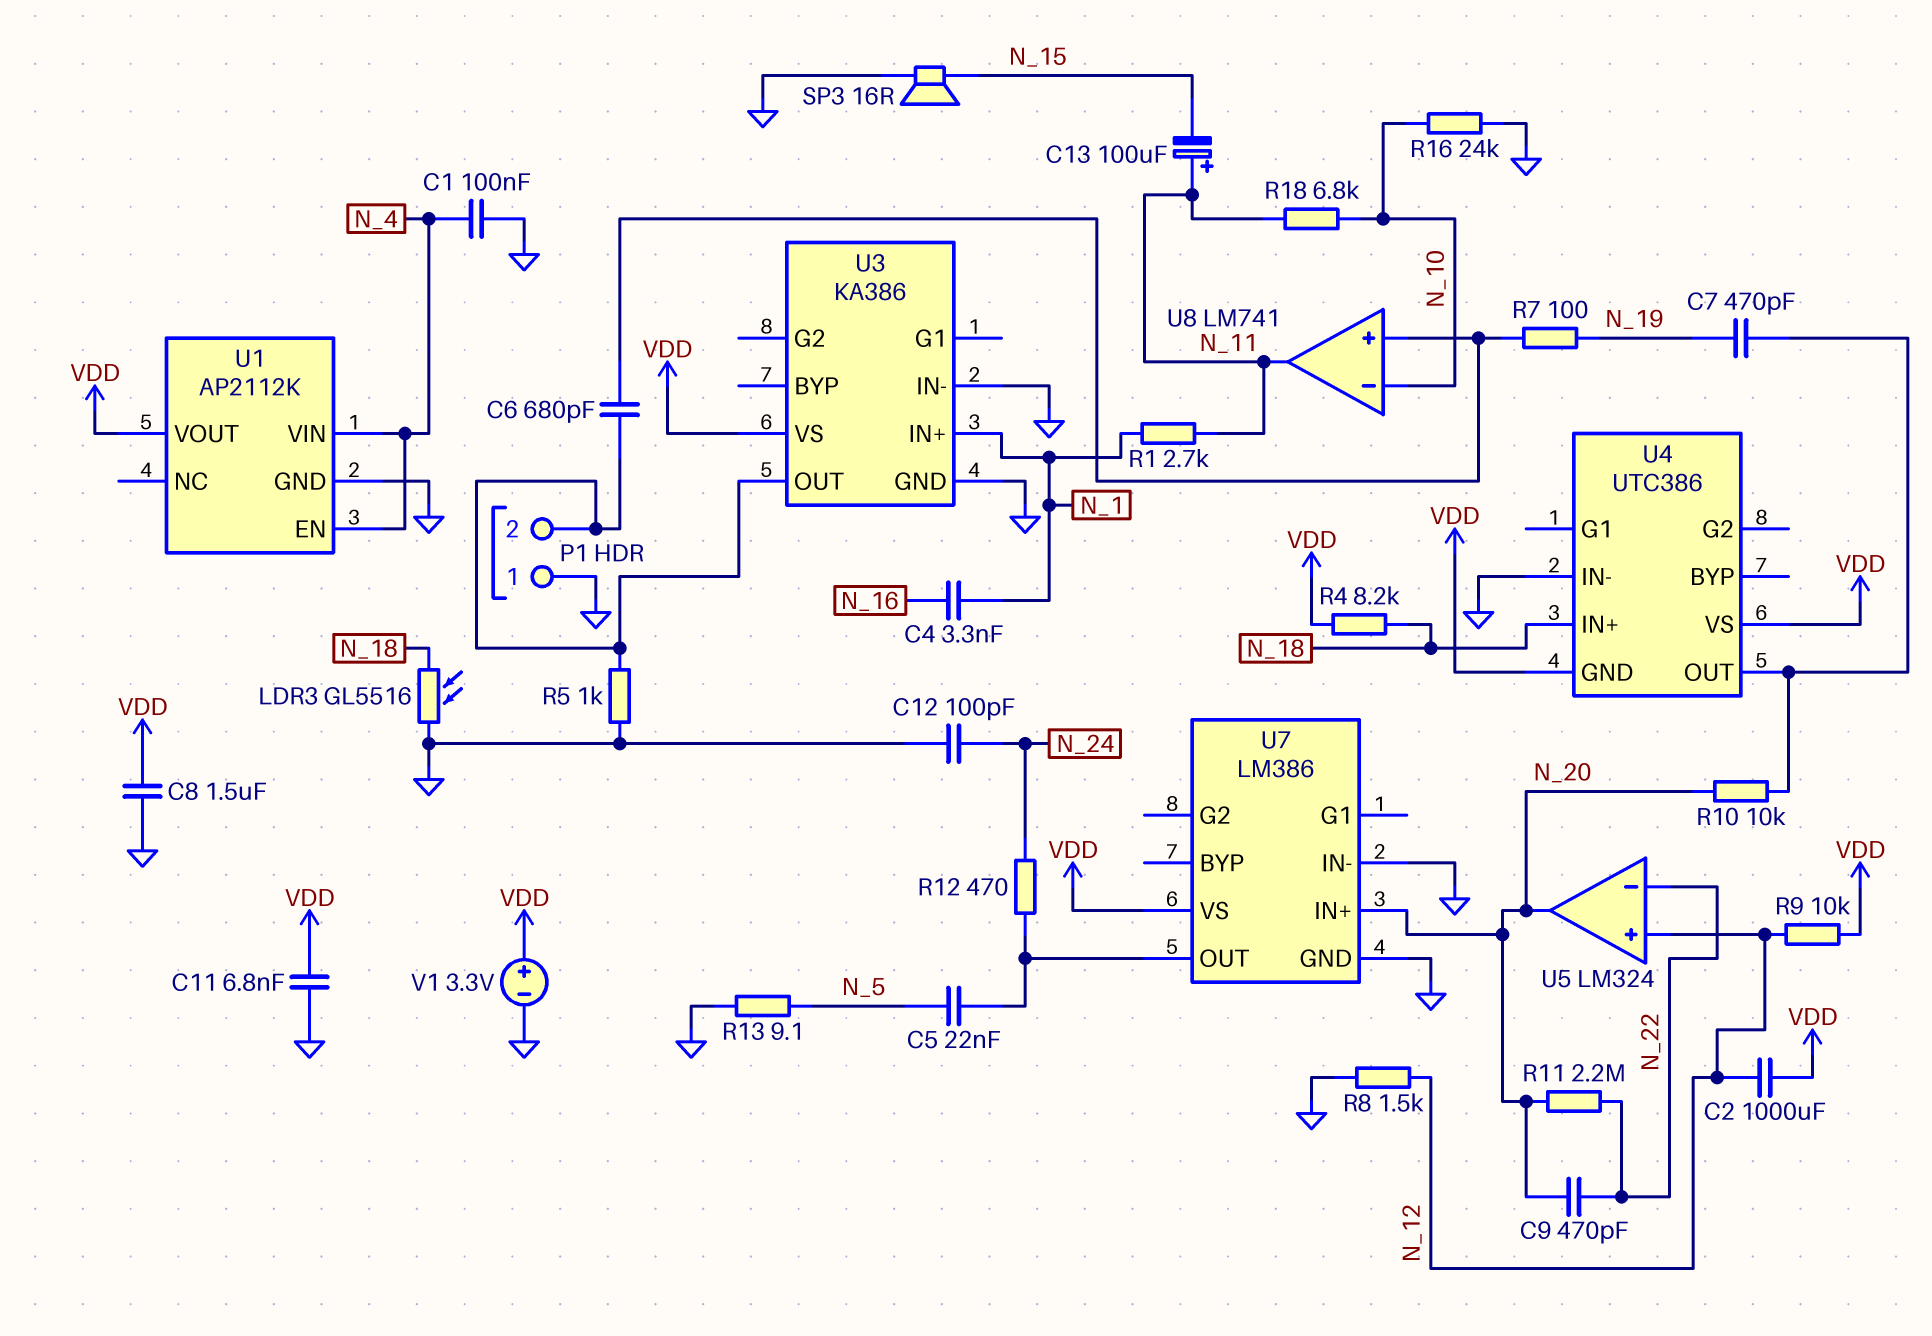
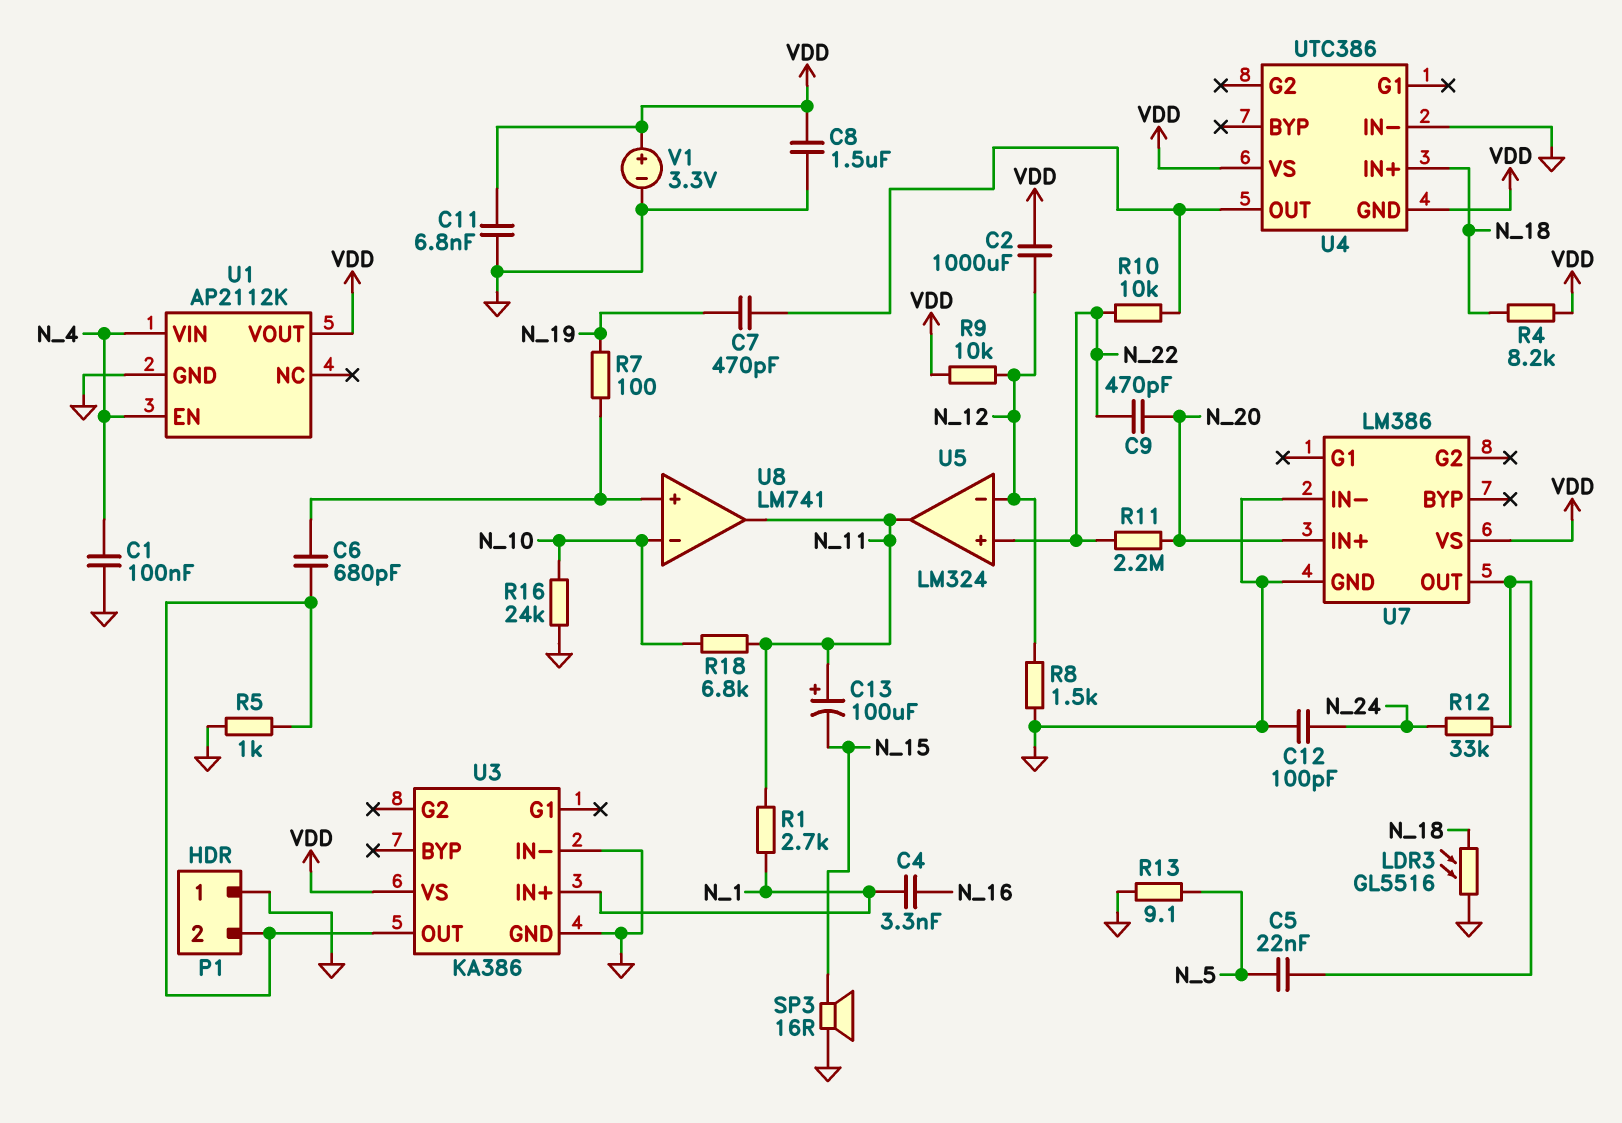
R10: 10k (N_20, U4/OUT) -> 10k (N_22, U4/OUT)
R12: 470 (N_24, U7/OUT) -> 33k (N_24, U7/OUT)
U5 pin in+: N_12 -> N_22
U5 pin in-: N_22 -> N_12
U5 pin out: N_20 -> N_11

